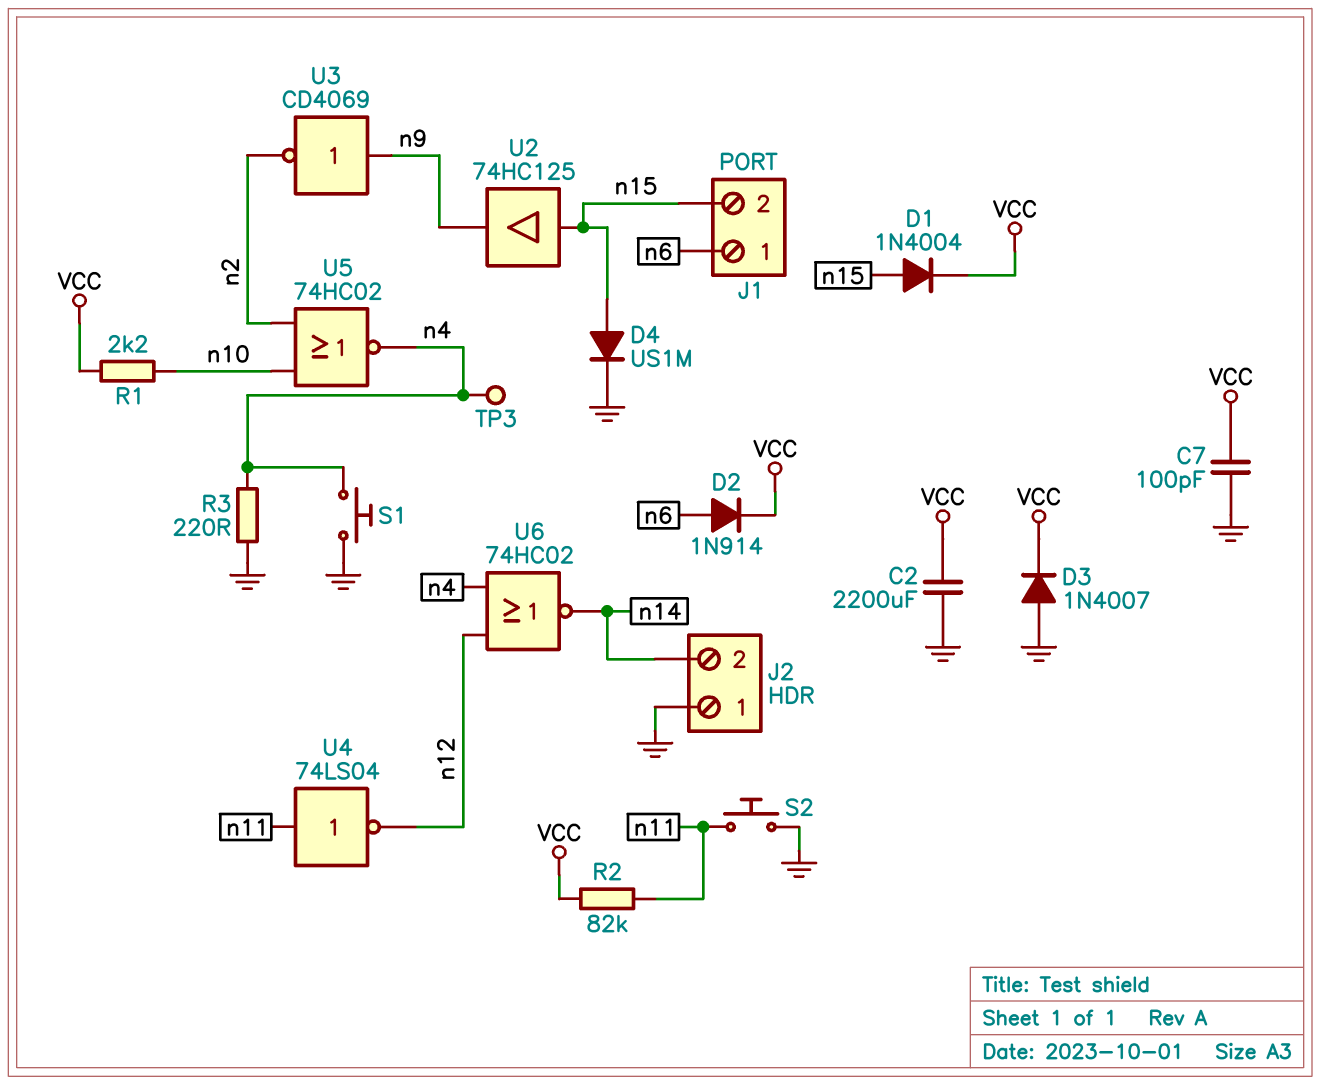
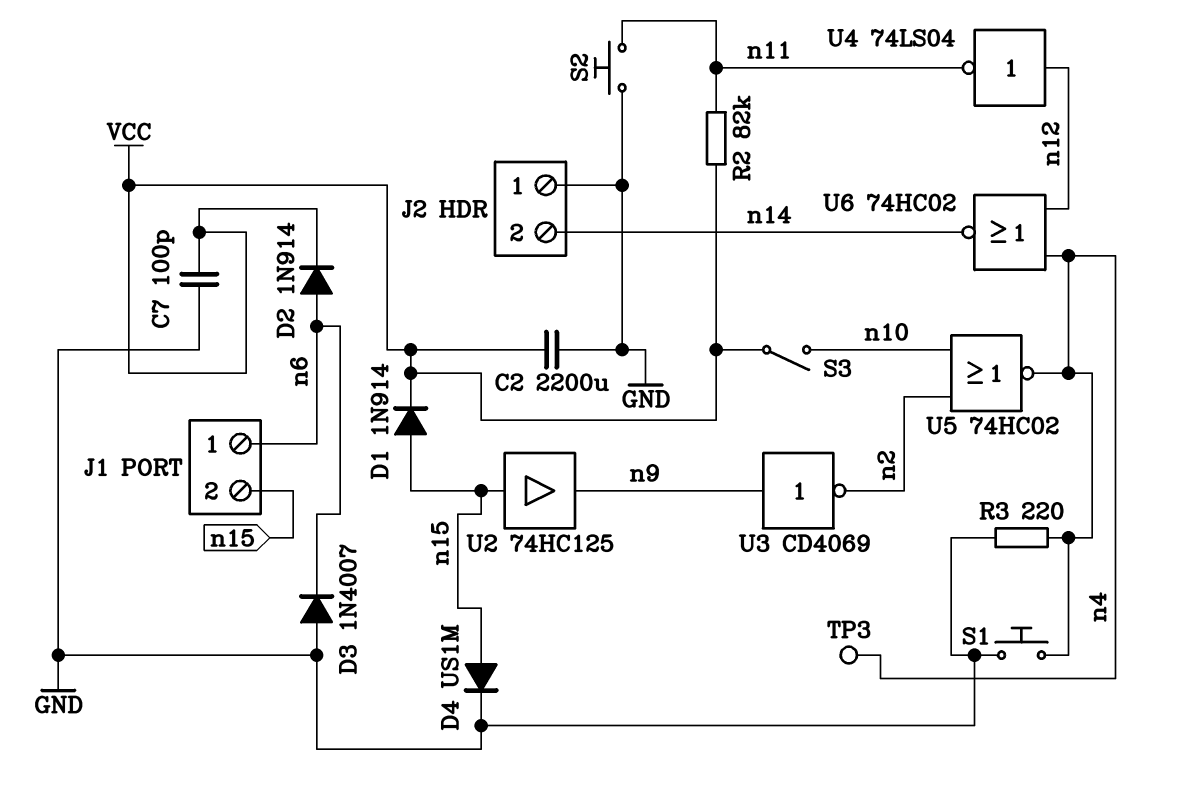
D1: diode 1N4004 (A n15, K VCC) -> diode 1N914 (A n15, K VCC)
D3: diode 1N4007 (A GND, K VCC) -> diode 1N4007 (A GND, K n6)
R1: 2.2k (VCC, n10) -> none
S3: none -> switch (VCC, n10)
U4: NOT 74LS04 (in n11, out n12) -> NOT 74LS04 (in n12, out n11)

